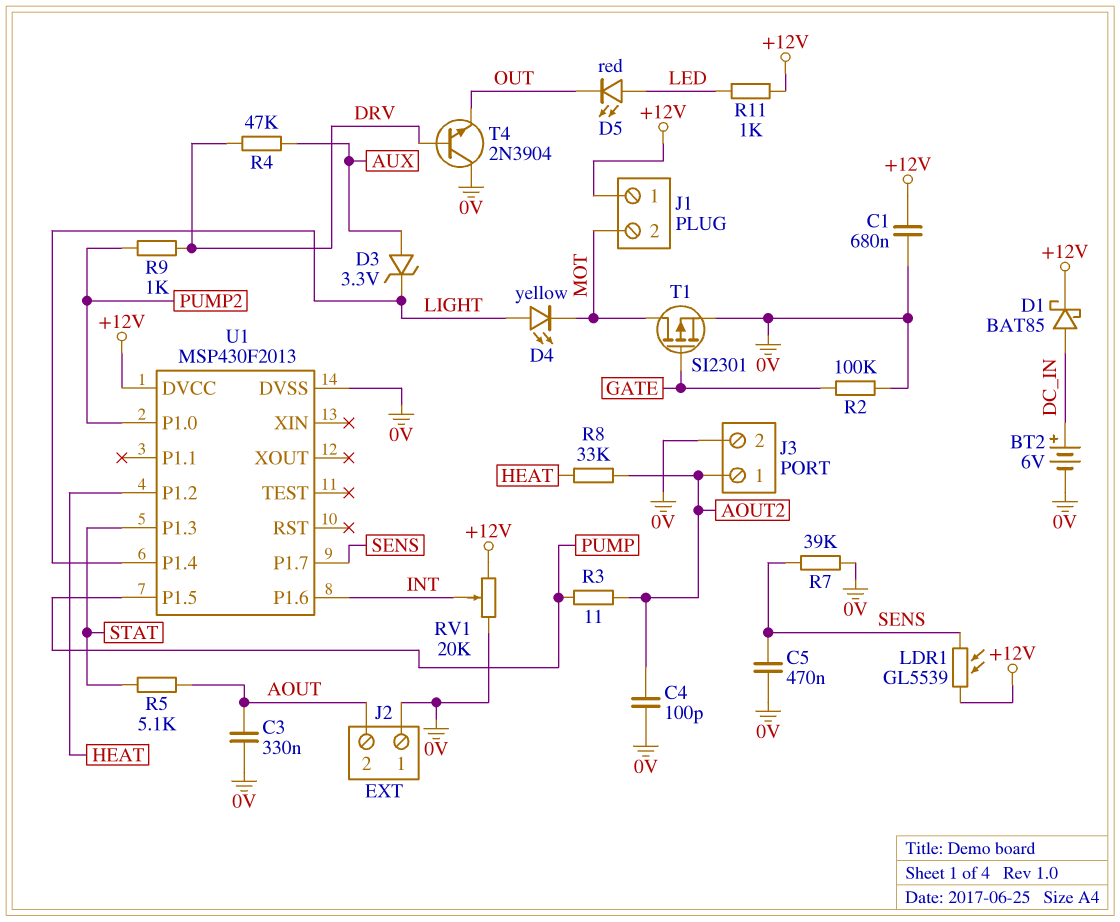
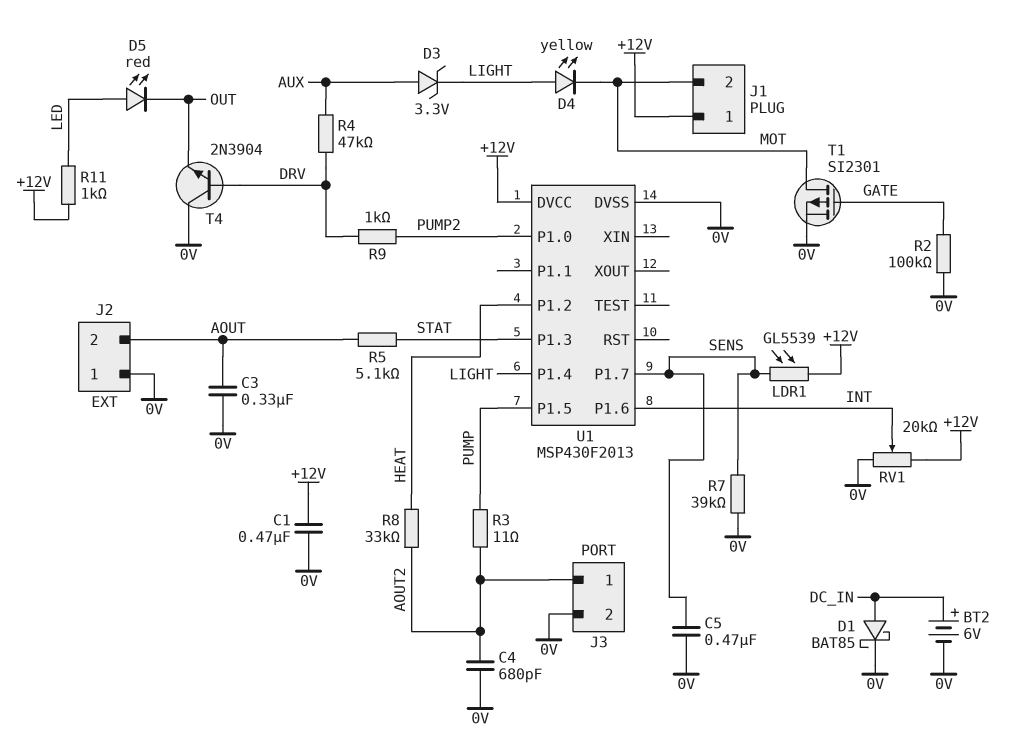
C1: 680nF (+12V, 0V) -> 470nF (+12V, 0V)
C4: 100pF (0V, AOUT2) -> 680pF (0V, AOUT2)
D1: schottky BAT85 (A DC_IN, K +12V) -> schottky BAT85 (A DC_IN, K 0V)

